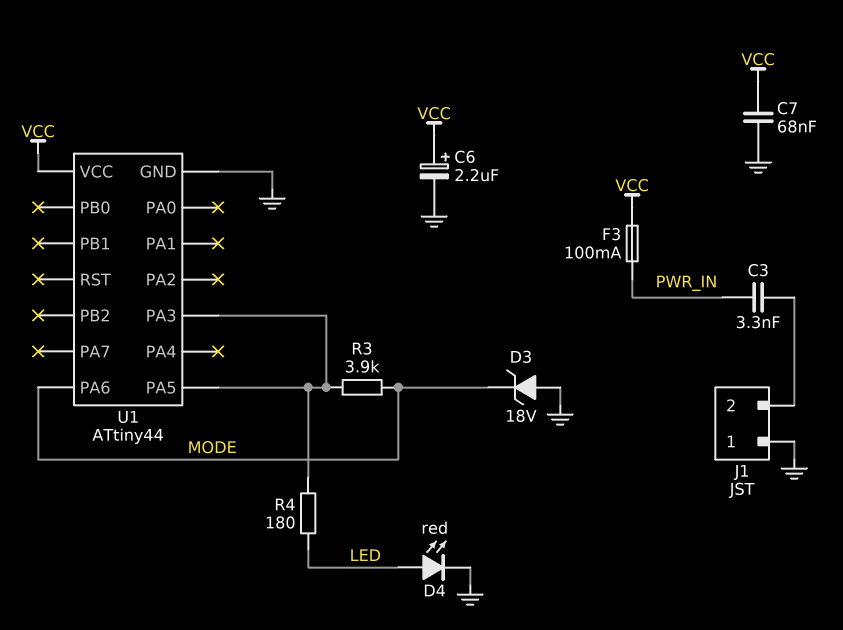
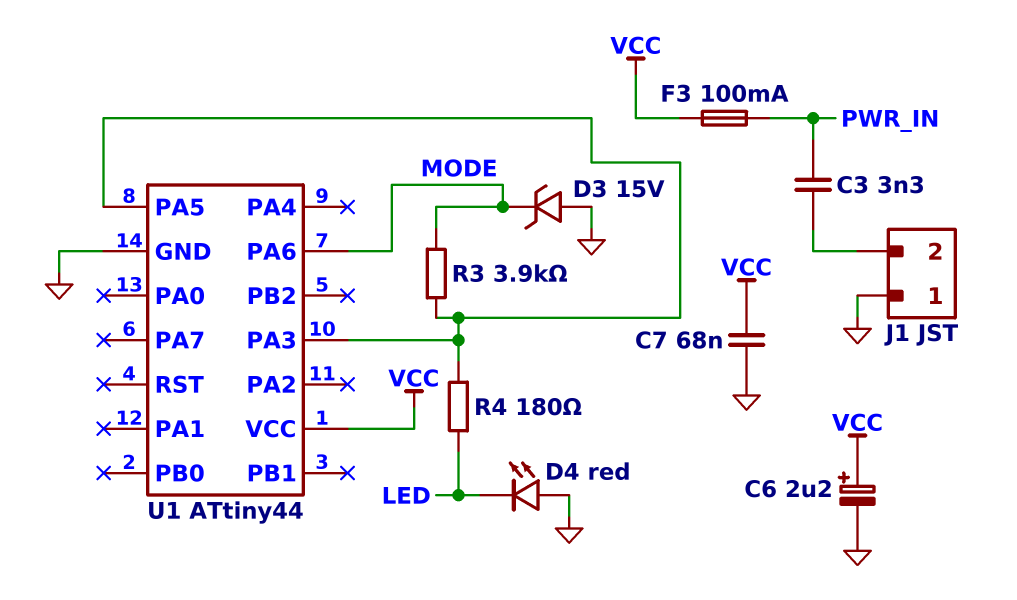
D3: zener 18V (A GND, K MODE) -> zener 15V (A GND, K MODE)
D4: LED red (A LED, K GND) -> LED red (A GND, K LED)

